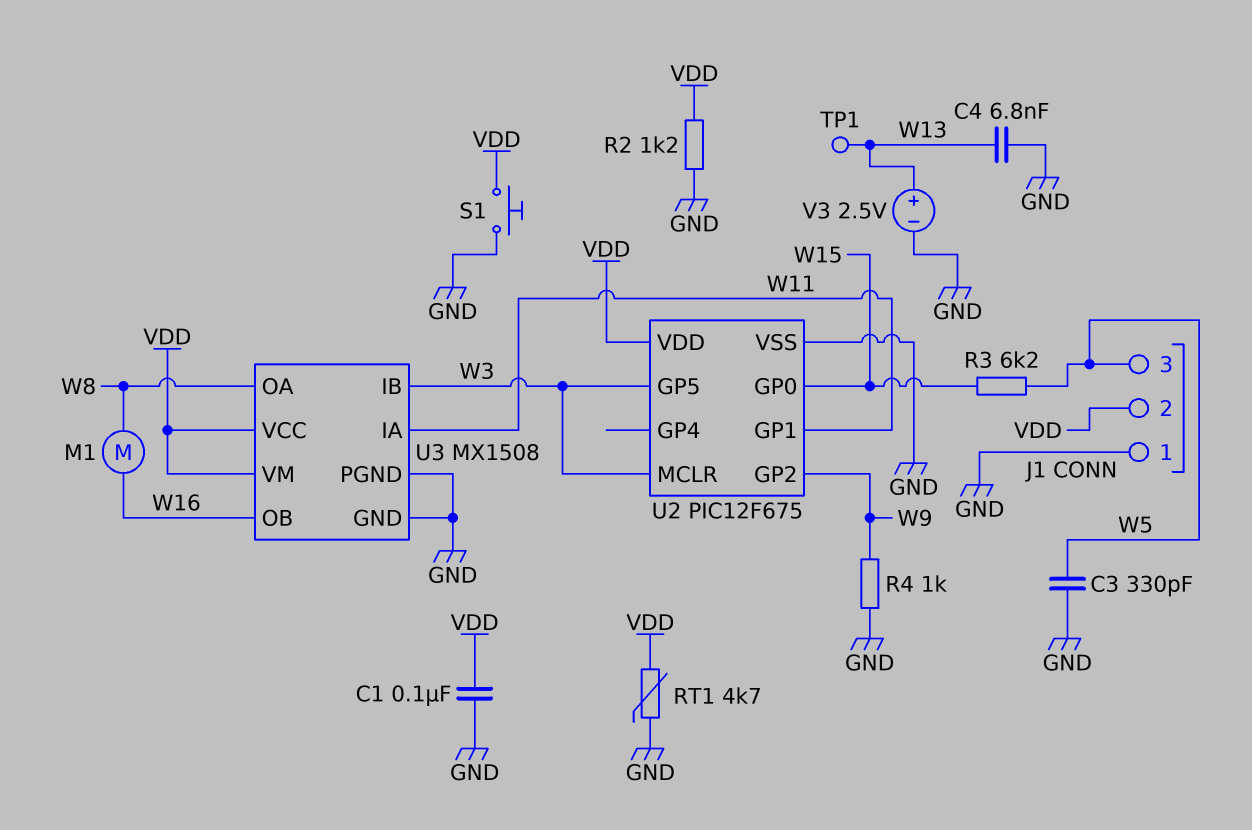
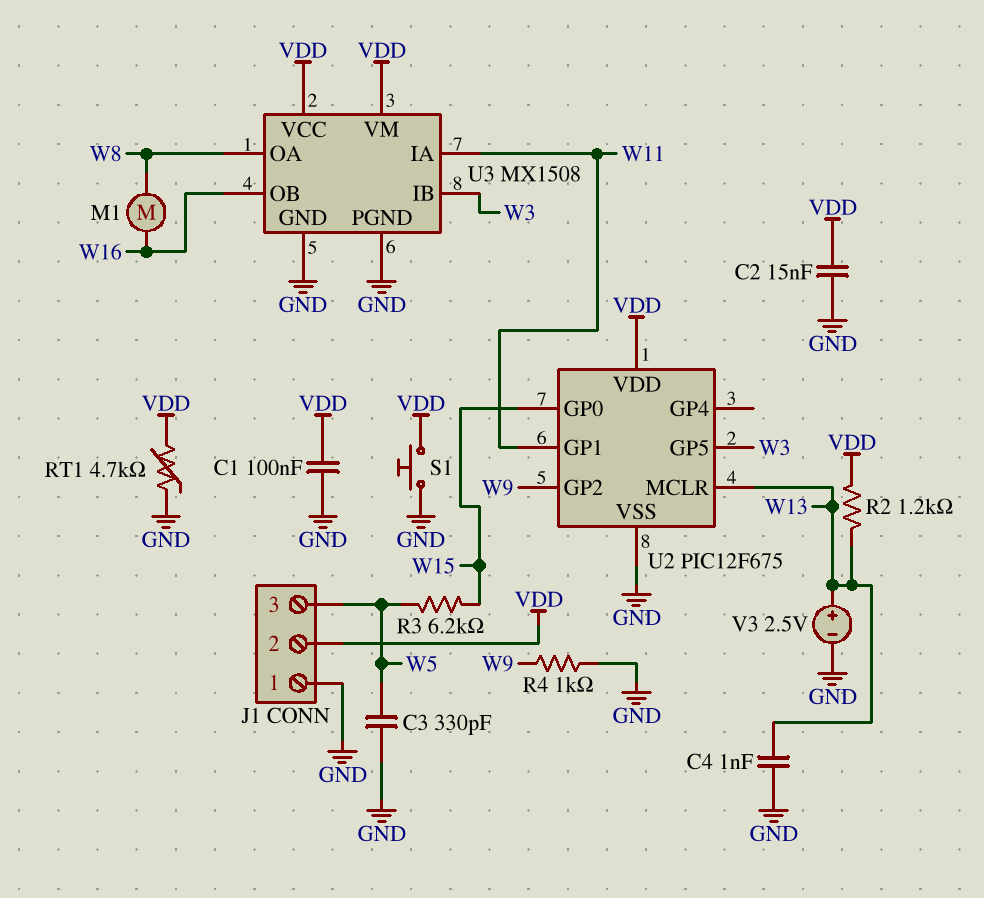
C2: none -> 15nF (GND, VDD)
C4: 6.8nF (GND, W13) -> 1nF (GND, W13)
R2: 1.2k (GND, VDD) -> 1.2k (VDD, W13)
TP1: test point (W13) -> none
U2 pin MCLR: W3 -> W13

